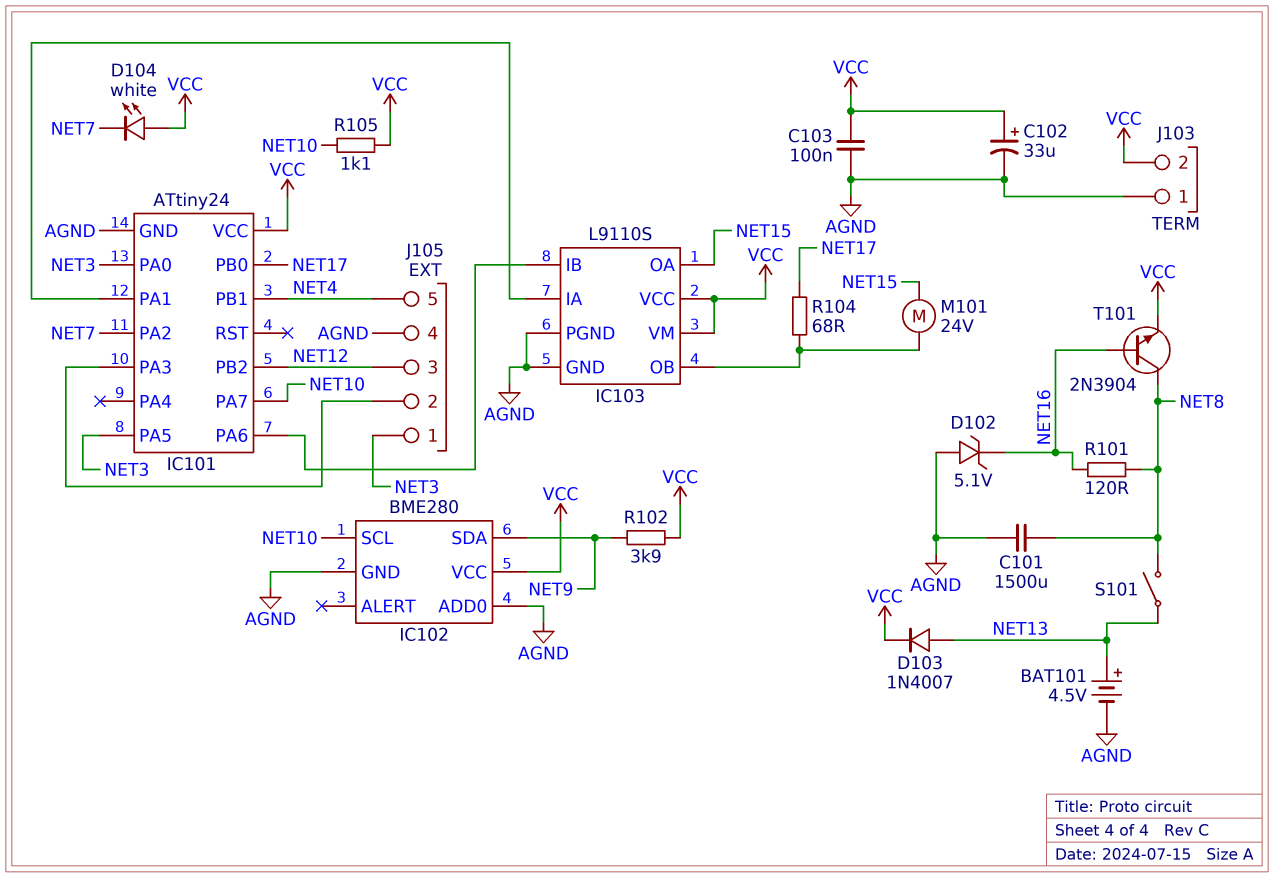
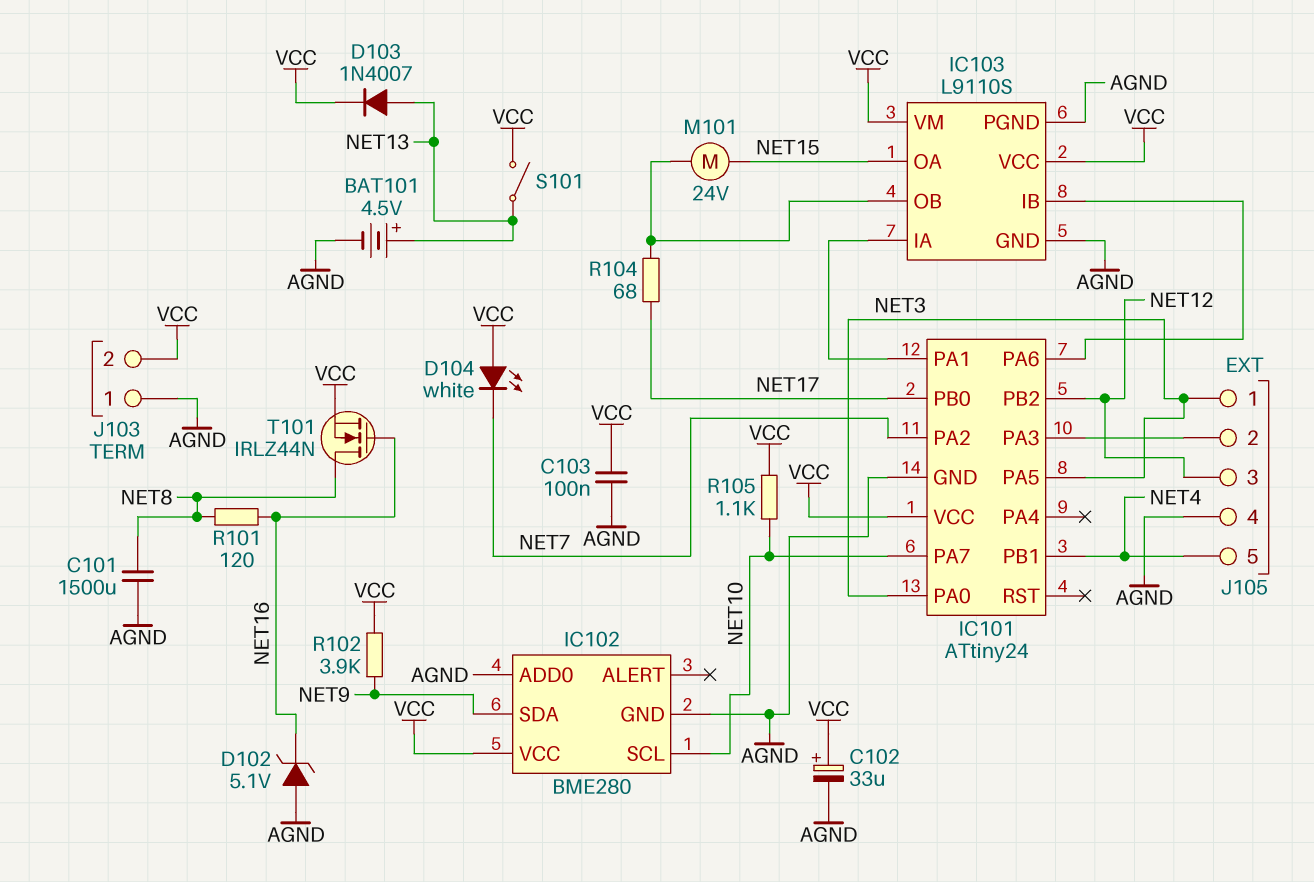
S101: switch (NET8, NET13) -> switch (NET13, VCC)
T101: NPN 2N3904 (B NET16, C NET8, E VCC) -> NMOS IRLZ44N (G NET16, D NET8, S VCC)

